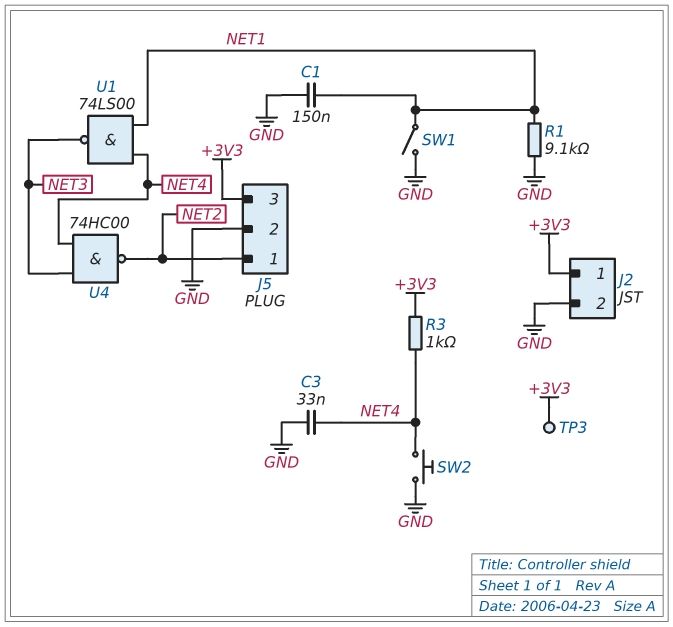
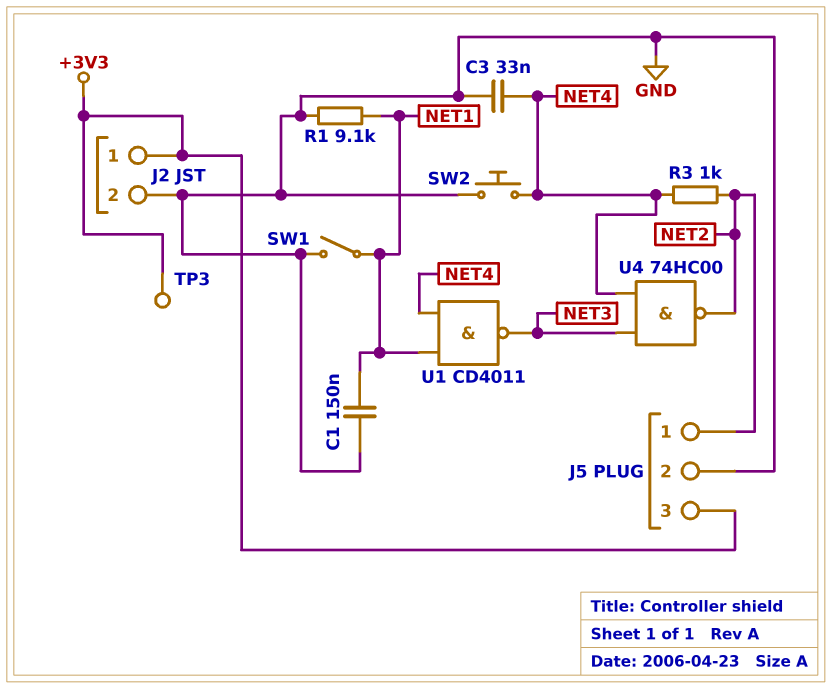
R3: 1k (+3V3, NET4) -> 1k (NET2, NET4)
U1: NAND 74LS00 (in NET1, in NET4, out NET3) -> NAND CD4011 (in NET1, in NET4, out NET3)

